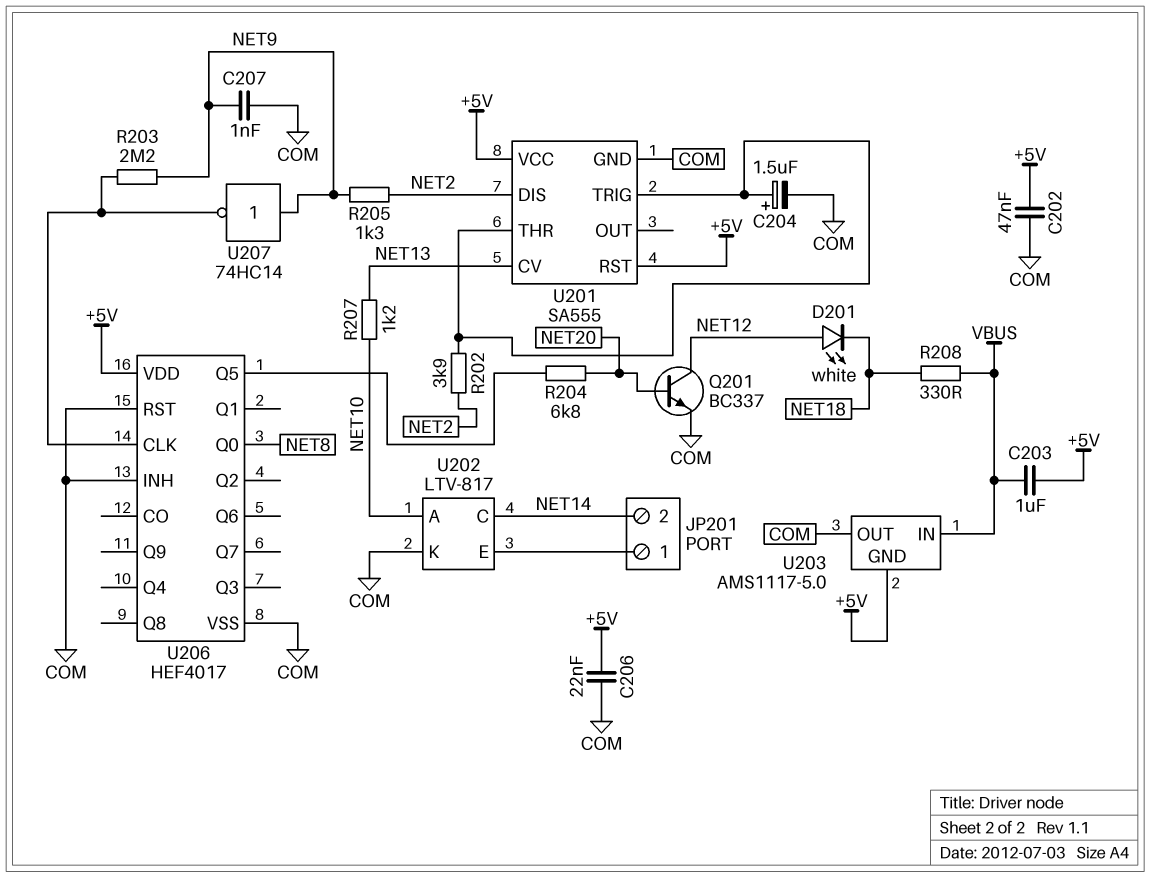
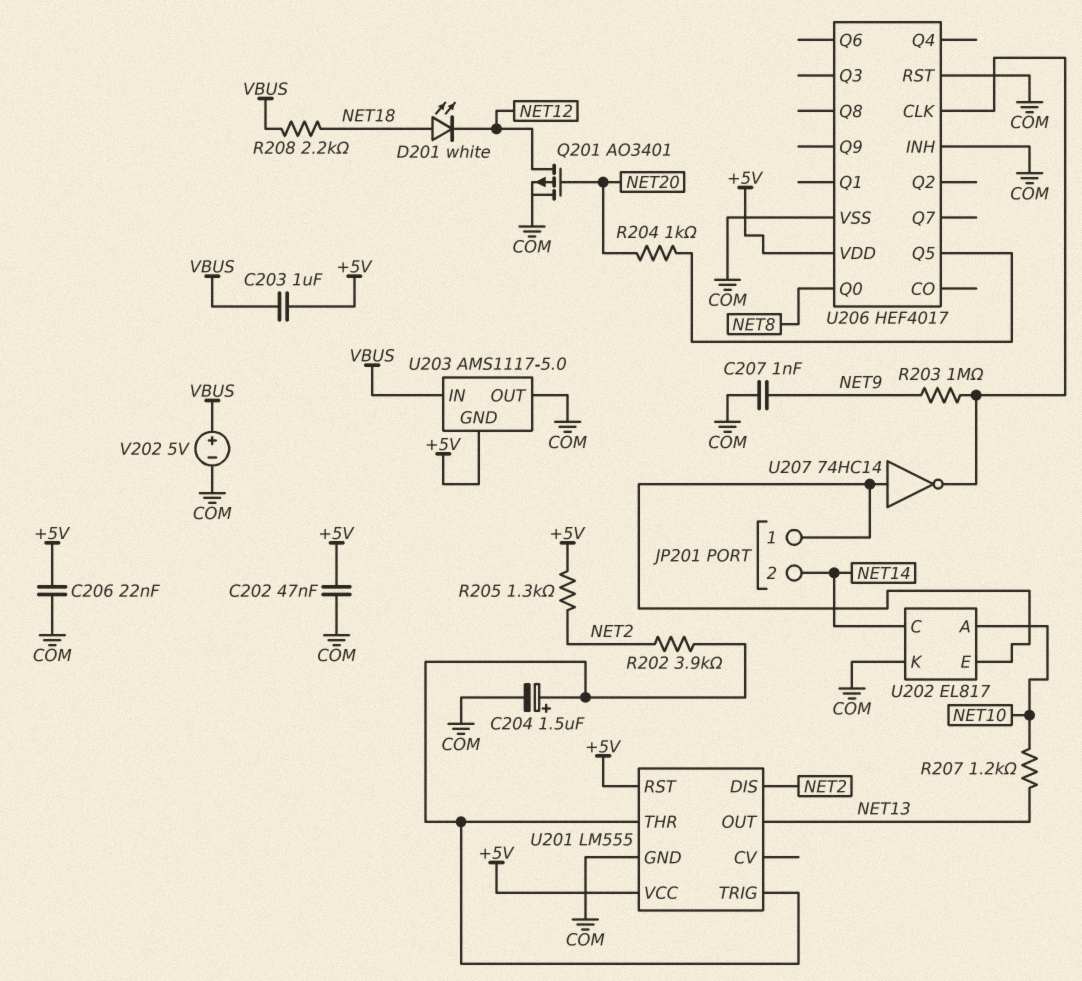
D201: LED white (A NET12, K NET18) -> LED white (A NET18, K NET12)
Q201: NPN BC337 (B NET20, C NET12, E COM) -> PMOS AO3401 (G NET20, D NET12, S COM)
R203: 2.2M (NET9, U206/CLK) -> 1M (NET9, U206/CLK)
R204: 6.8k (NET20, U206/Q5) -> 1k (NET20, U206/Q5)
R205: 1.3k (NET2, NET9) -> 1.3k (+5V, NET2)
R208: 330 (NET18, VBUS) -> 2.2k (NET18, VBUS)
U201: SA555 -> LM555
U201 pin CV: NET13 -> none
U201 pin OUT: none -> NET13
U202: LTV-817 -> EL817
U207: NOT 74HC14 (in NET9, out U206/CLK) -> NOT 74HC14 (in JP201/1, out U206/CLK)
V202: none -> 5V (plus VBUS, minus COM)

